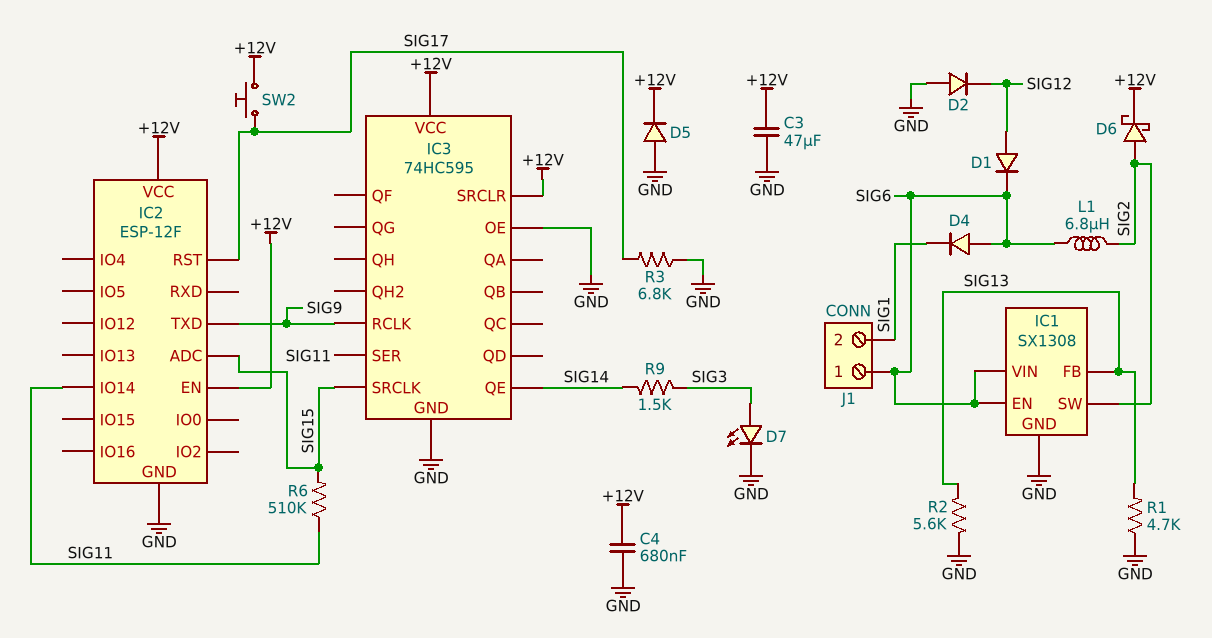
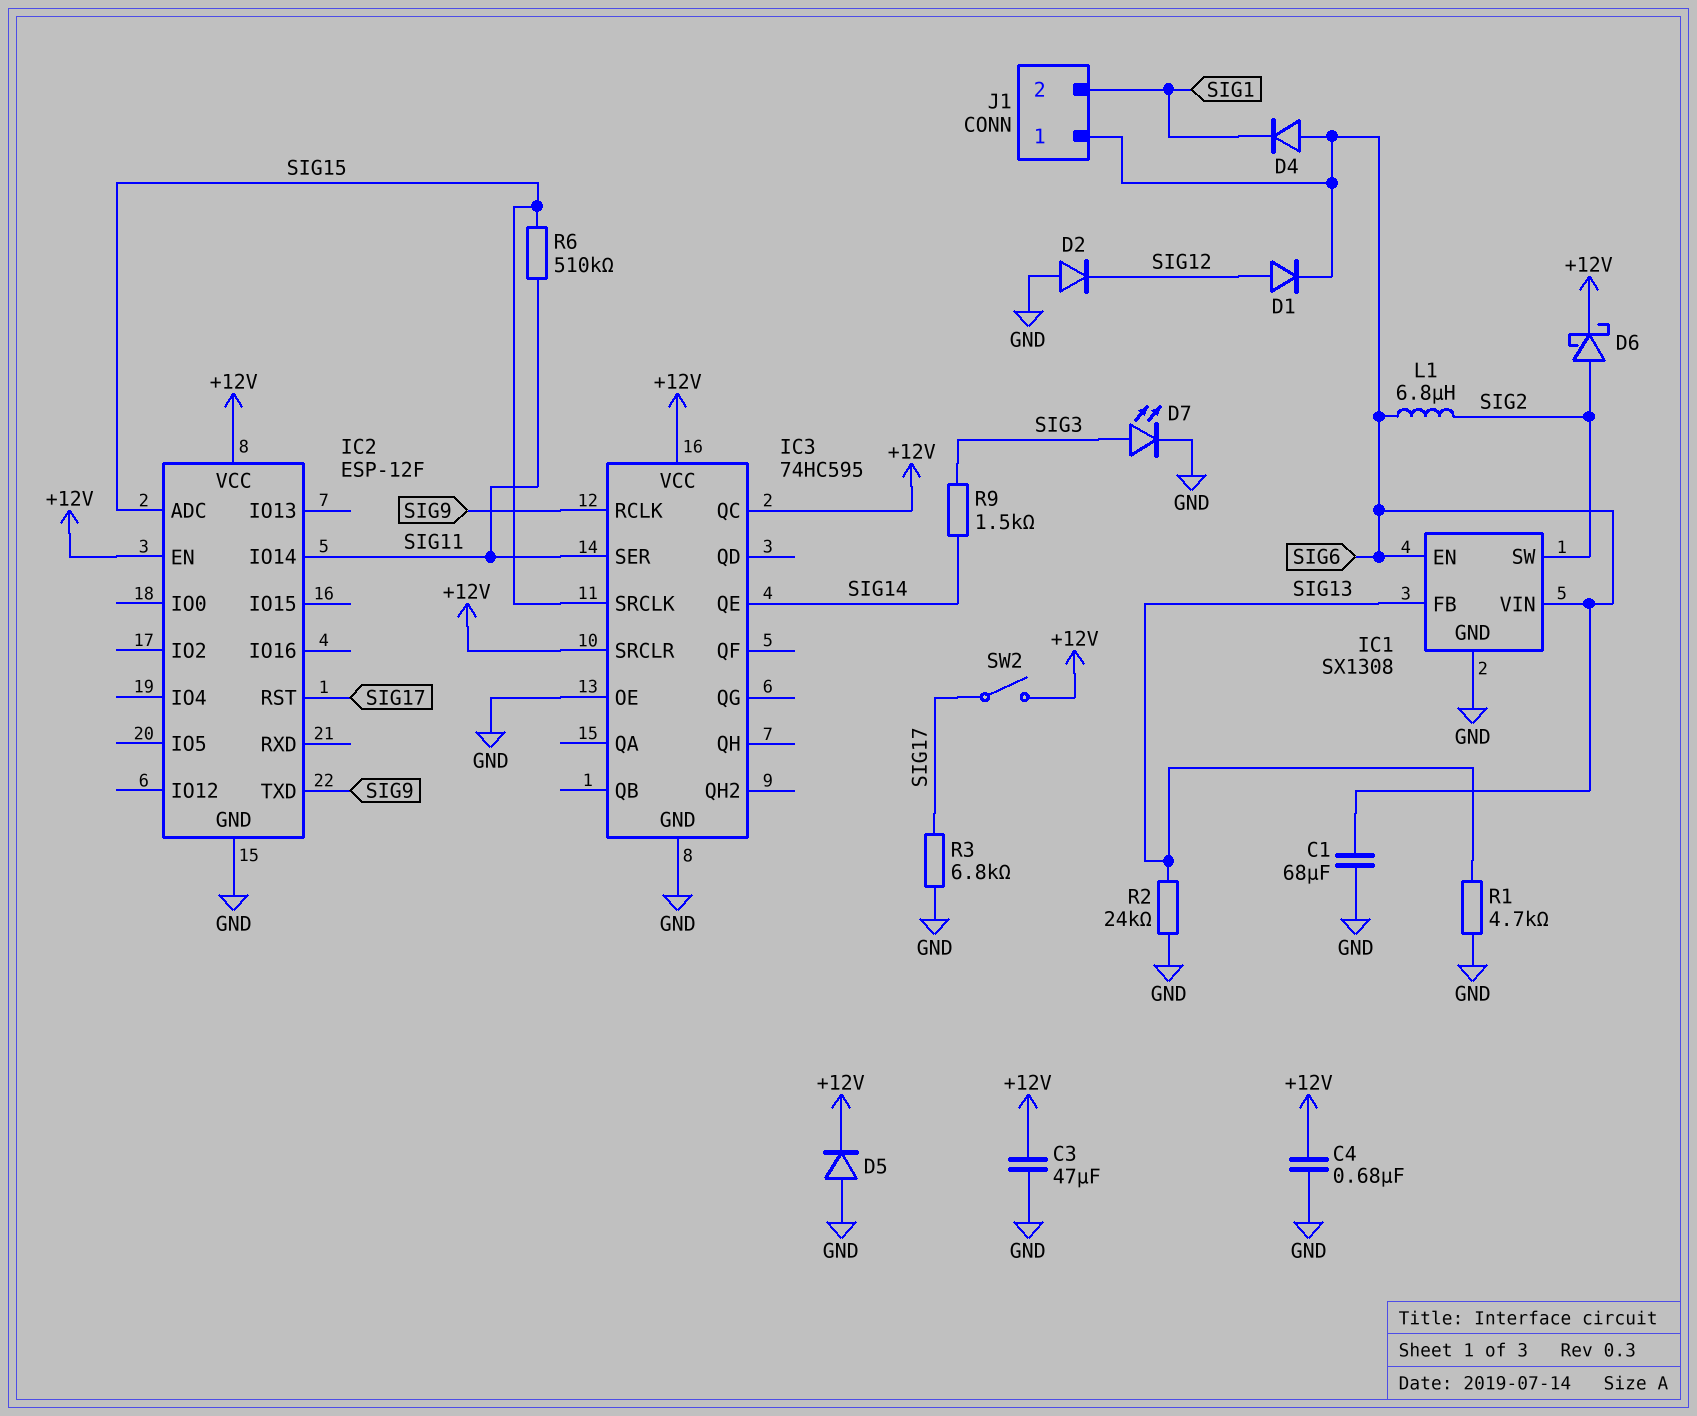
C1: none -> 68uF (GND, SIG6)
IC3 pin QC: none -> +12V
R2: 5.6k (GND, SIG13) -> 24k (GND, SIG13)
SW2: button (+12V, SIG17) -> switch (+12V, SIG17)

